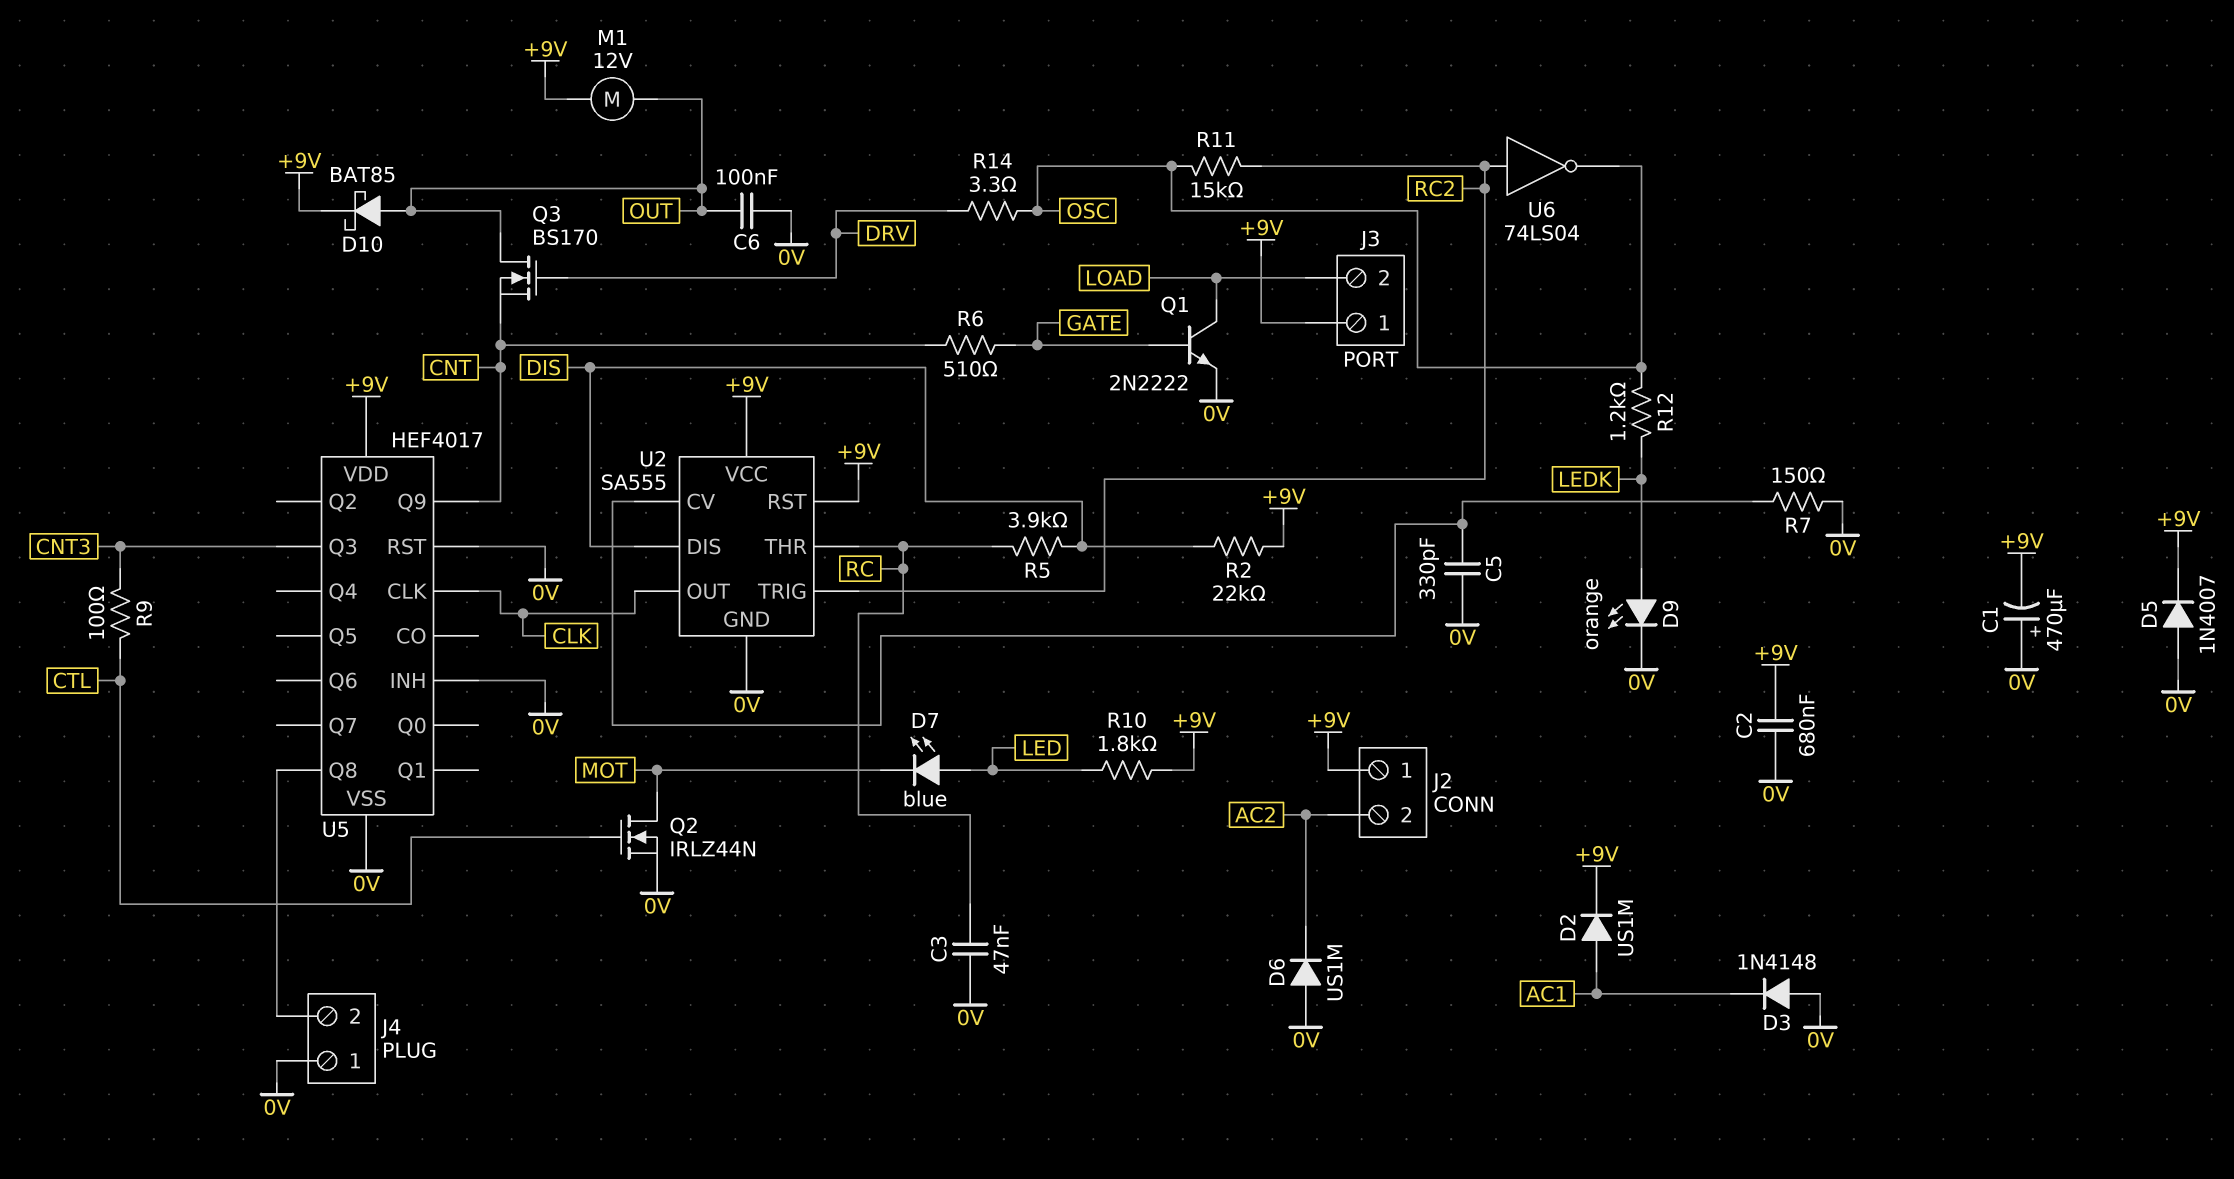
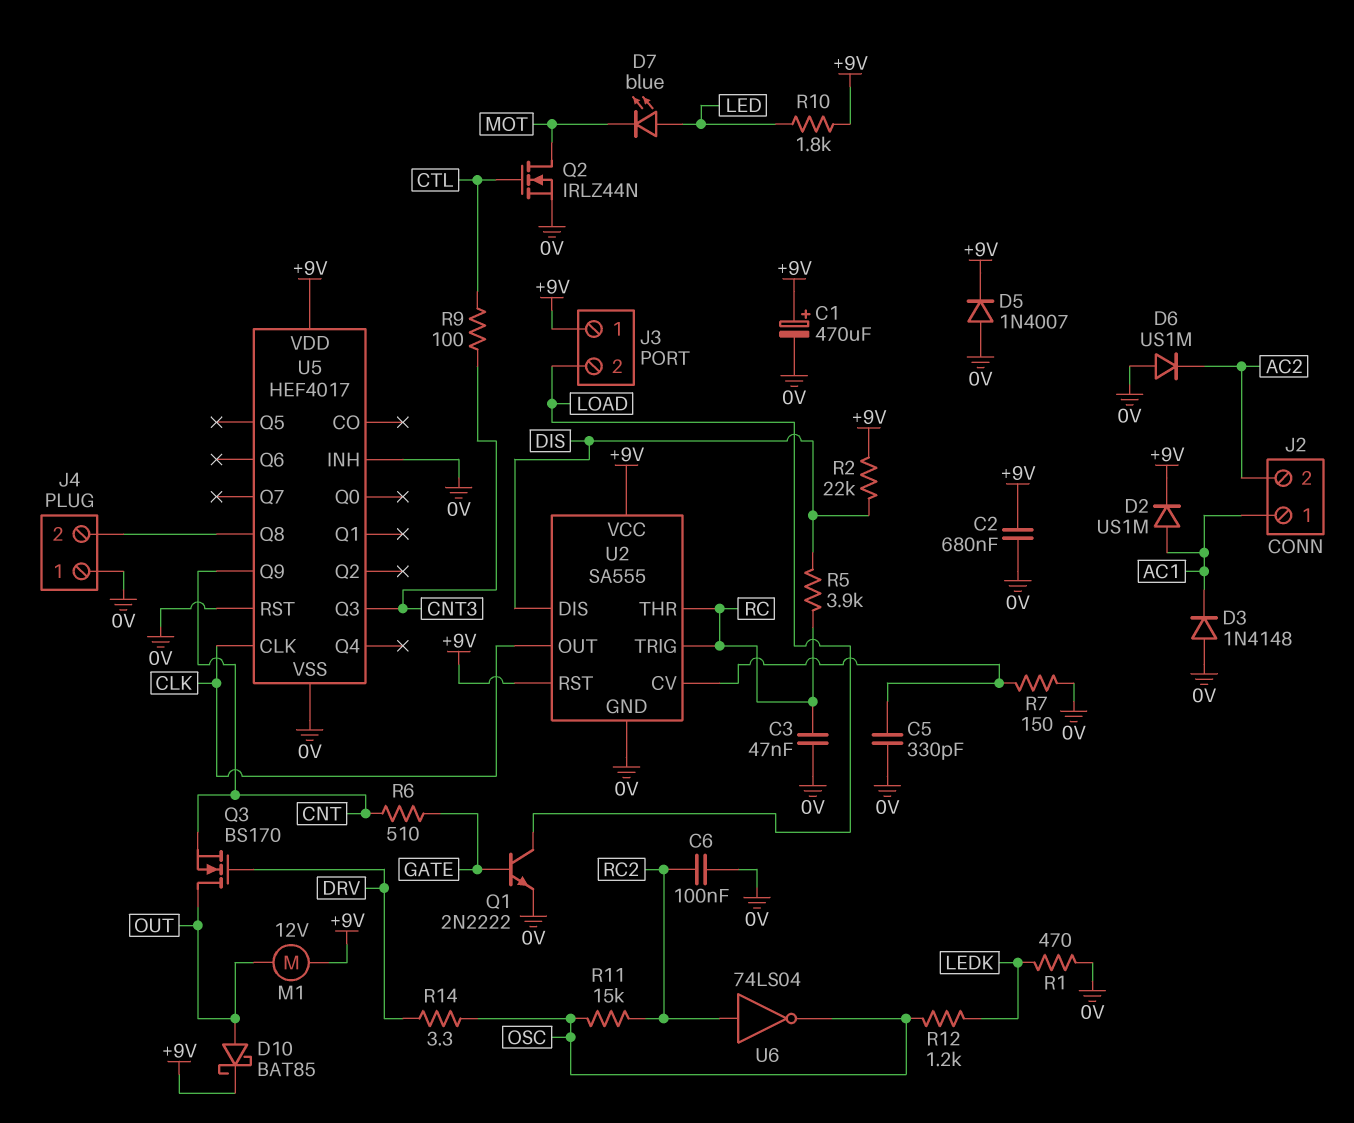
C1: 470uF (plus 0V, minus +9V) -> 470uF (plus +9V, minus 0V)
C6: 100nF (0V, OUT) -> 100nF (0V, RC2)
D9: LED orange (A LEDK, K 0V) -> none
J2 pin 1: +9V -> AC1
R1: none -> 470 (0V, LEDK)
U2 pin TRIG: RC2 -> RC

